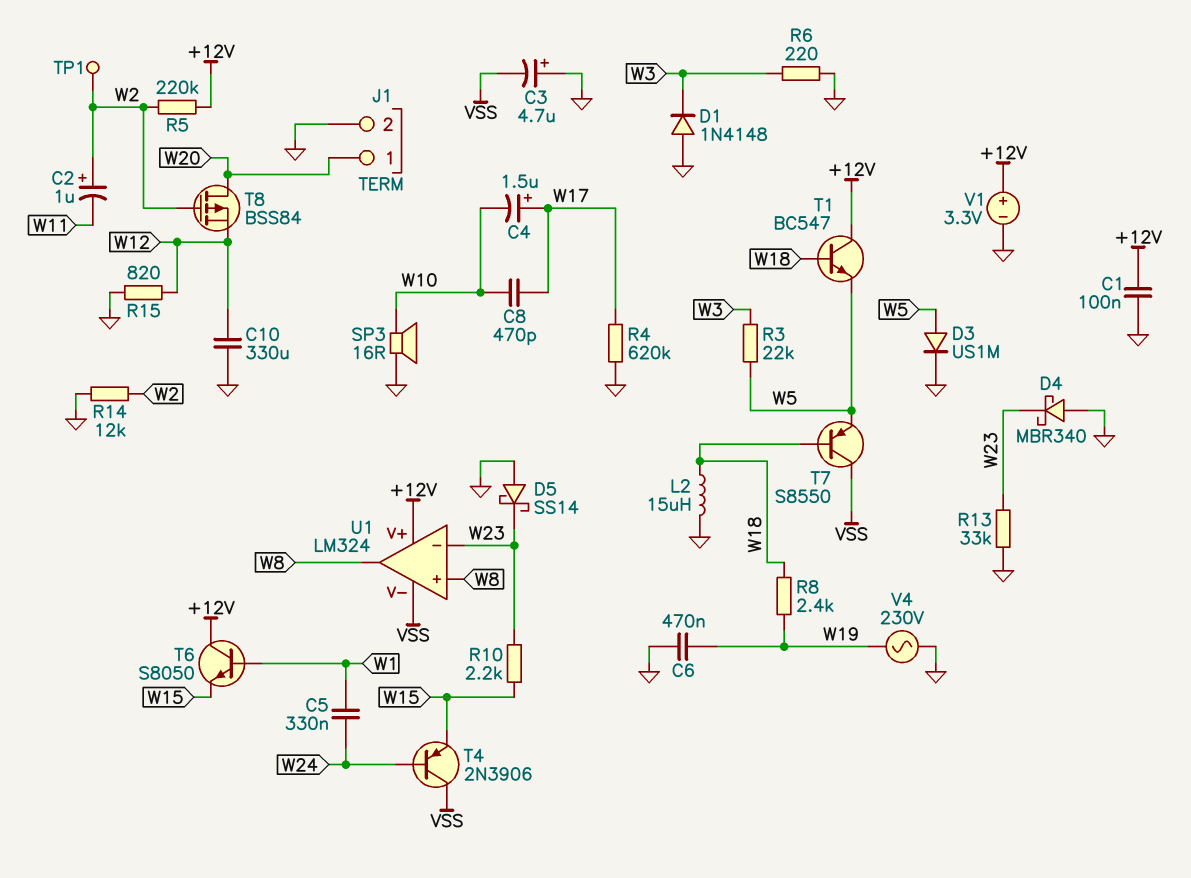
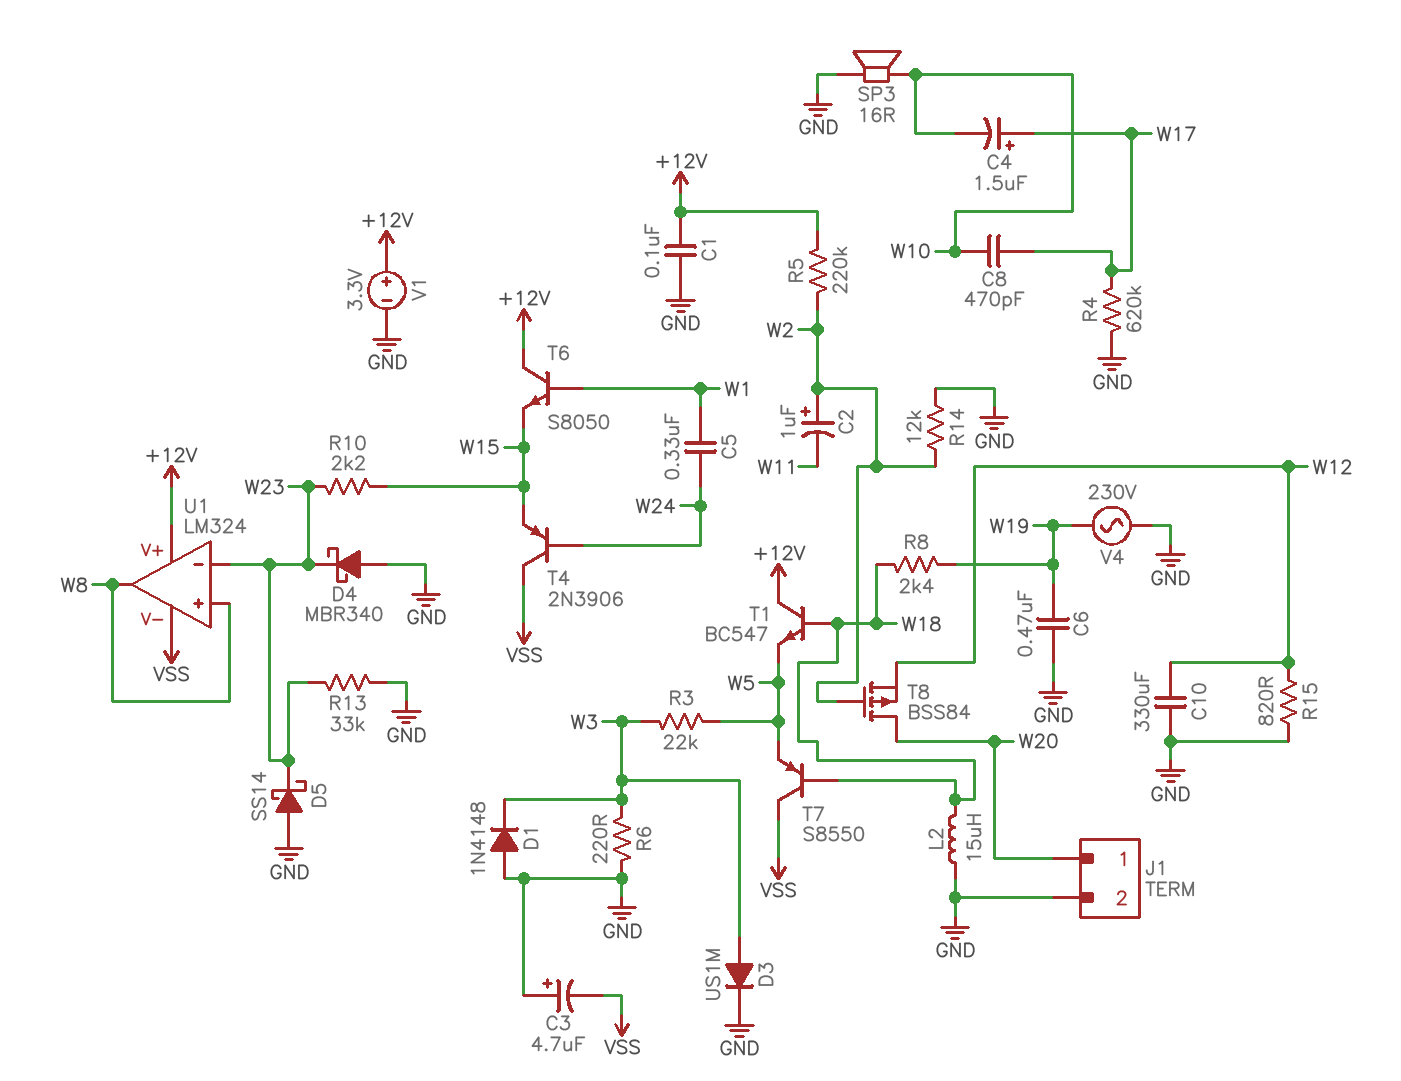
D3: diode US1M (A W5, K GND) -> diode US1M (A W3, K GND)
TP1: test point (W2) -> none

